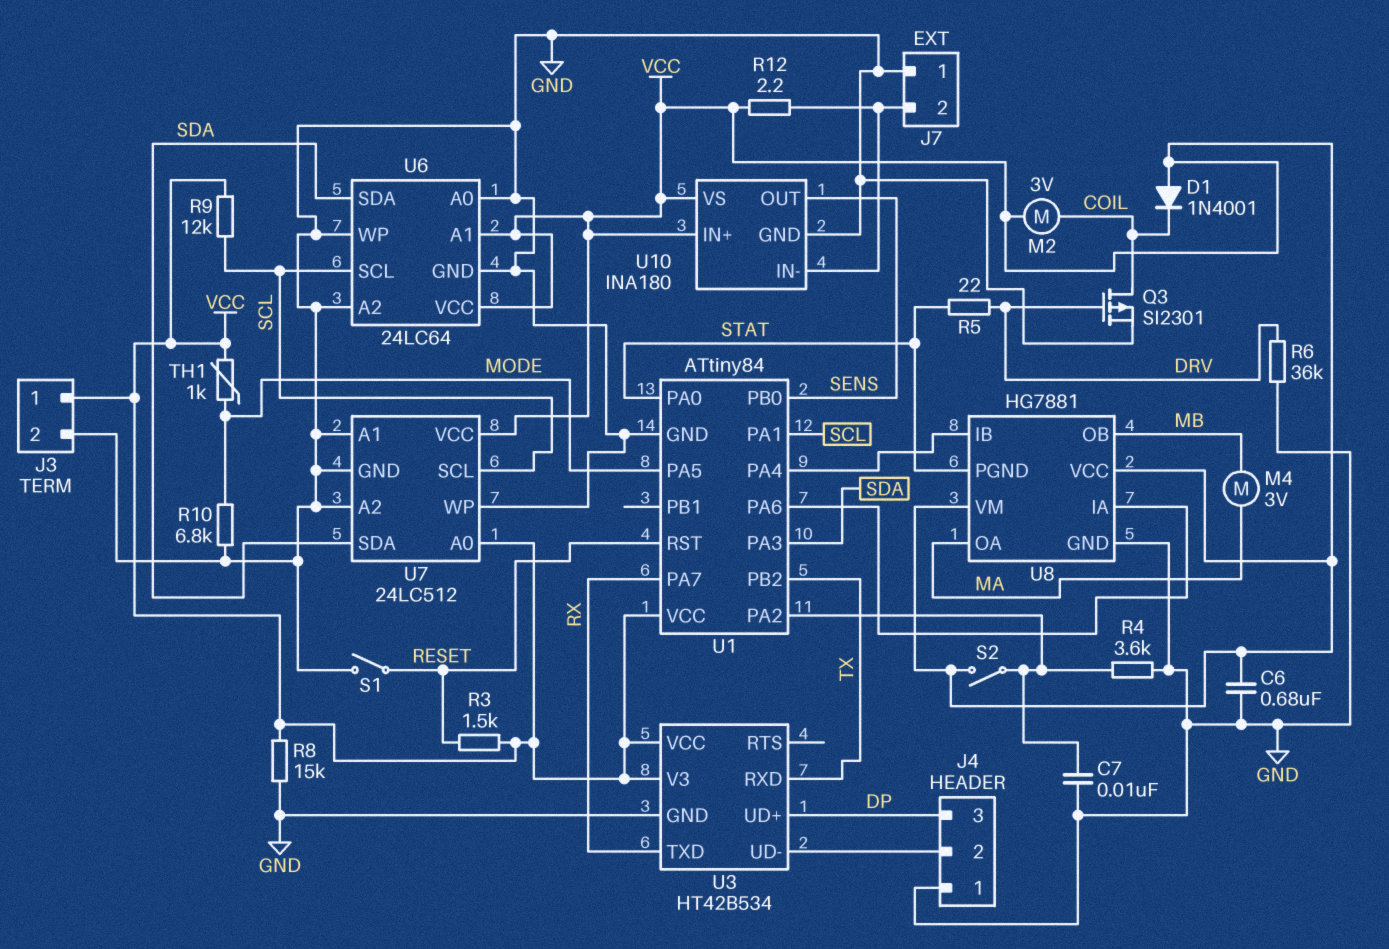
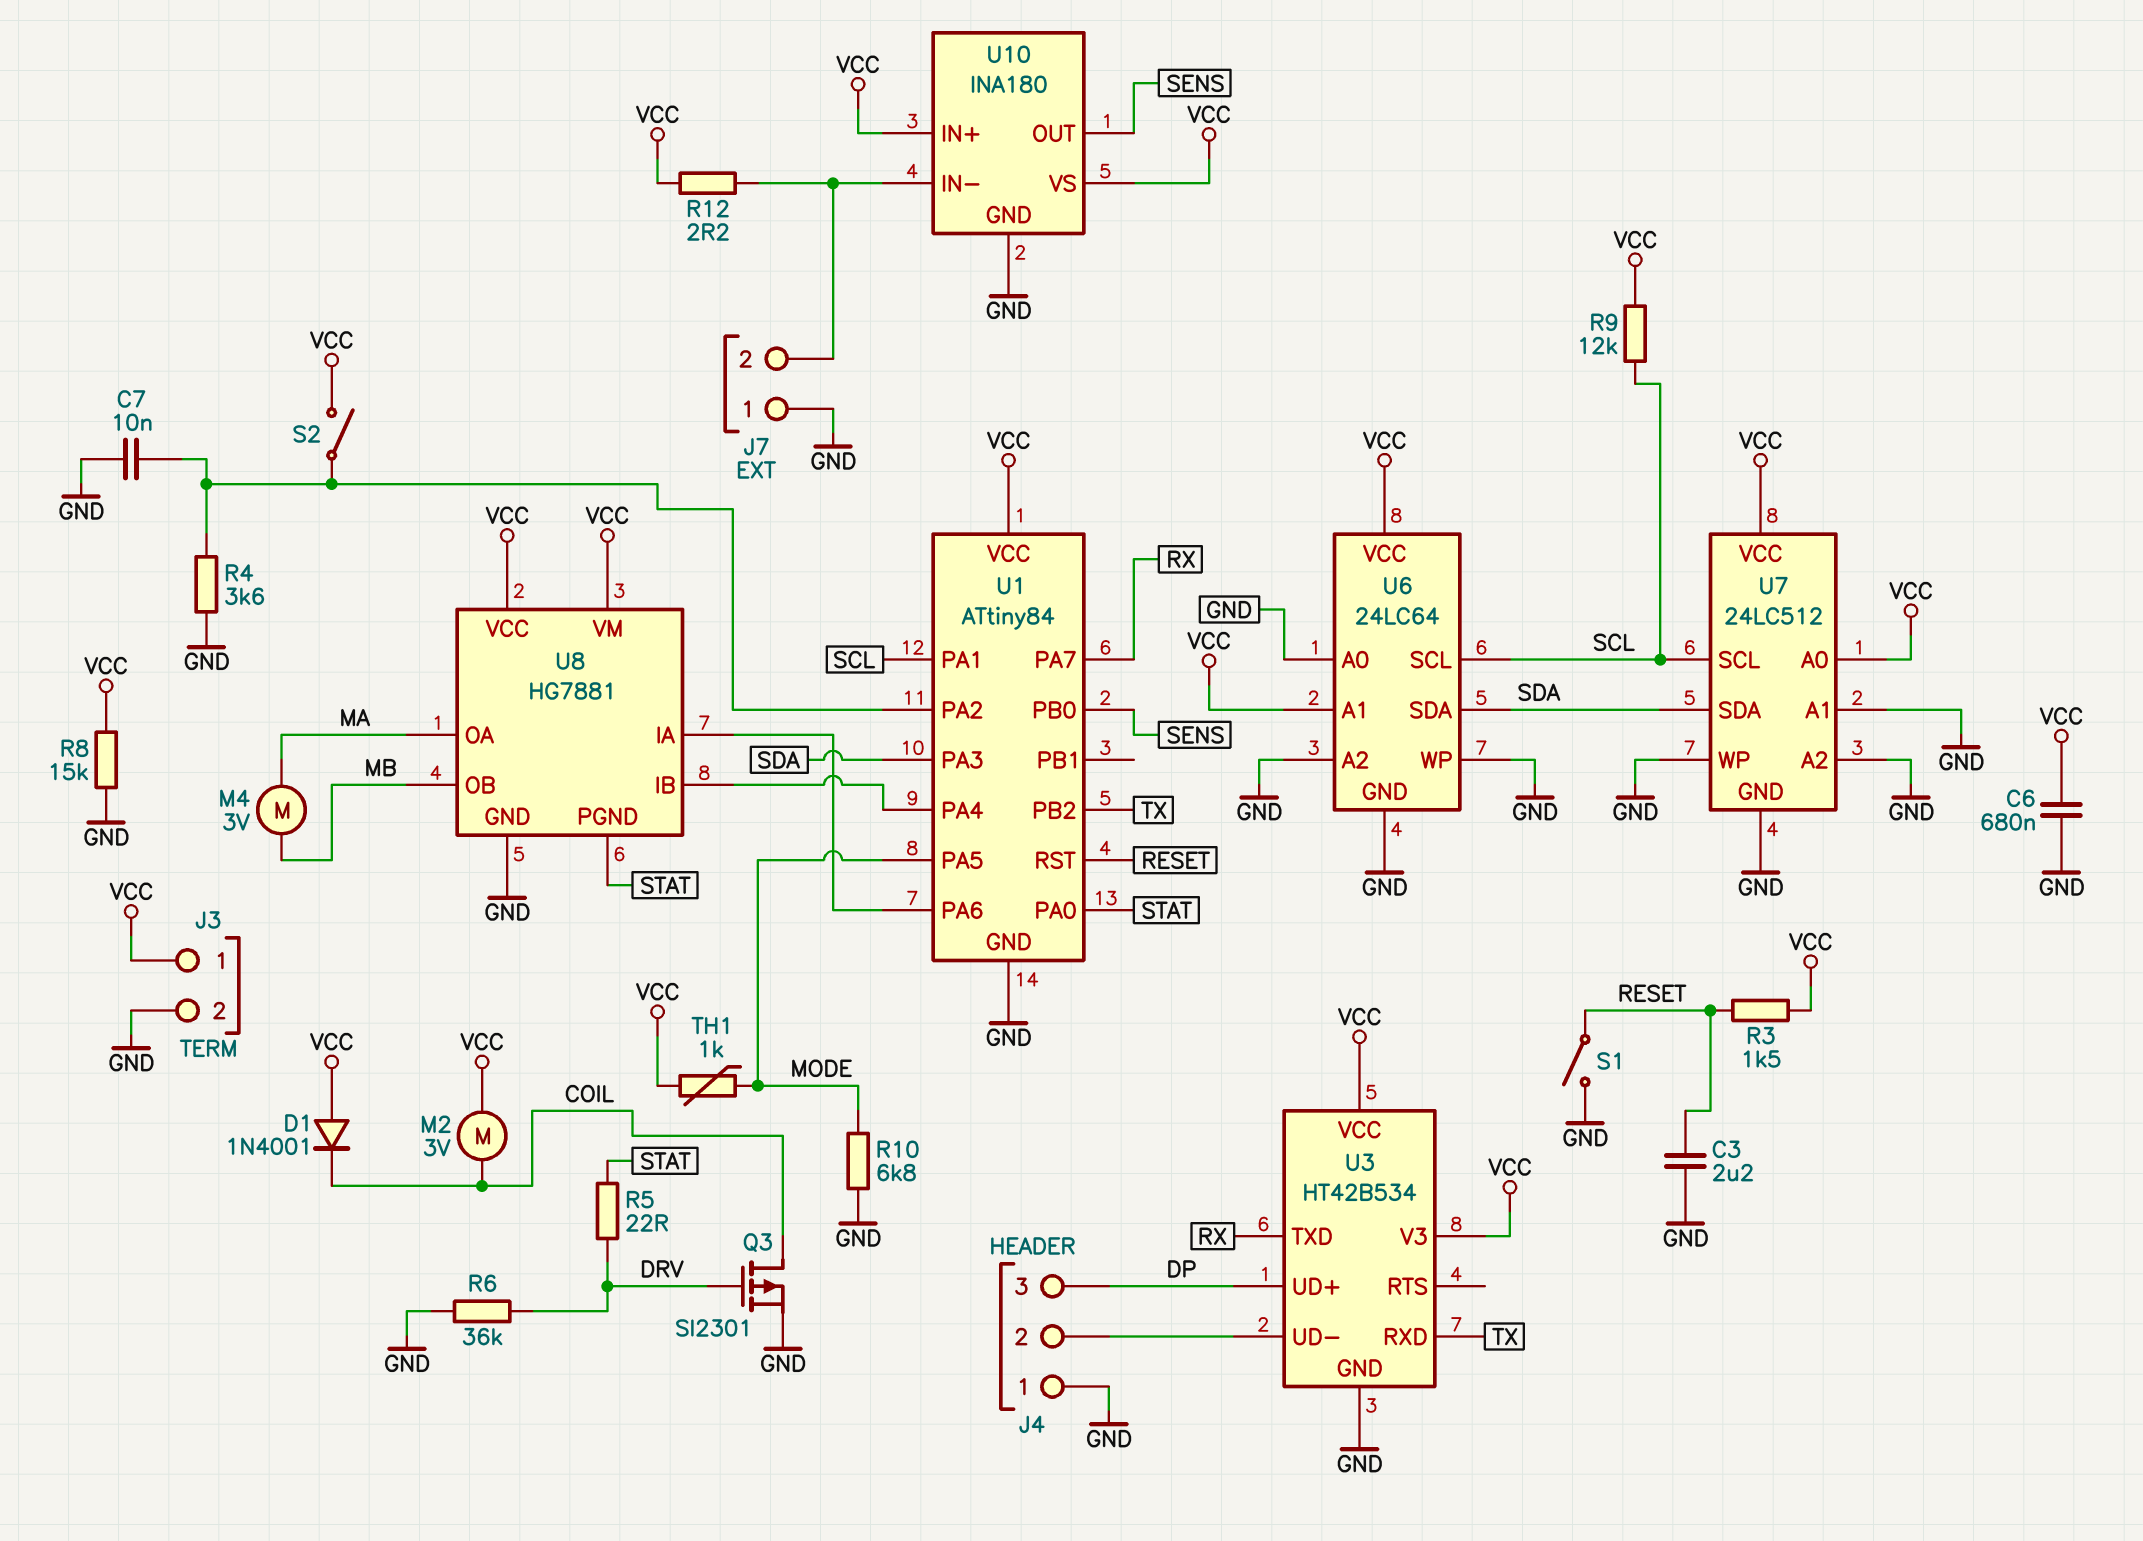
C3: none -> 2.2uF (GND, RESET)

